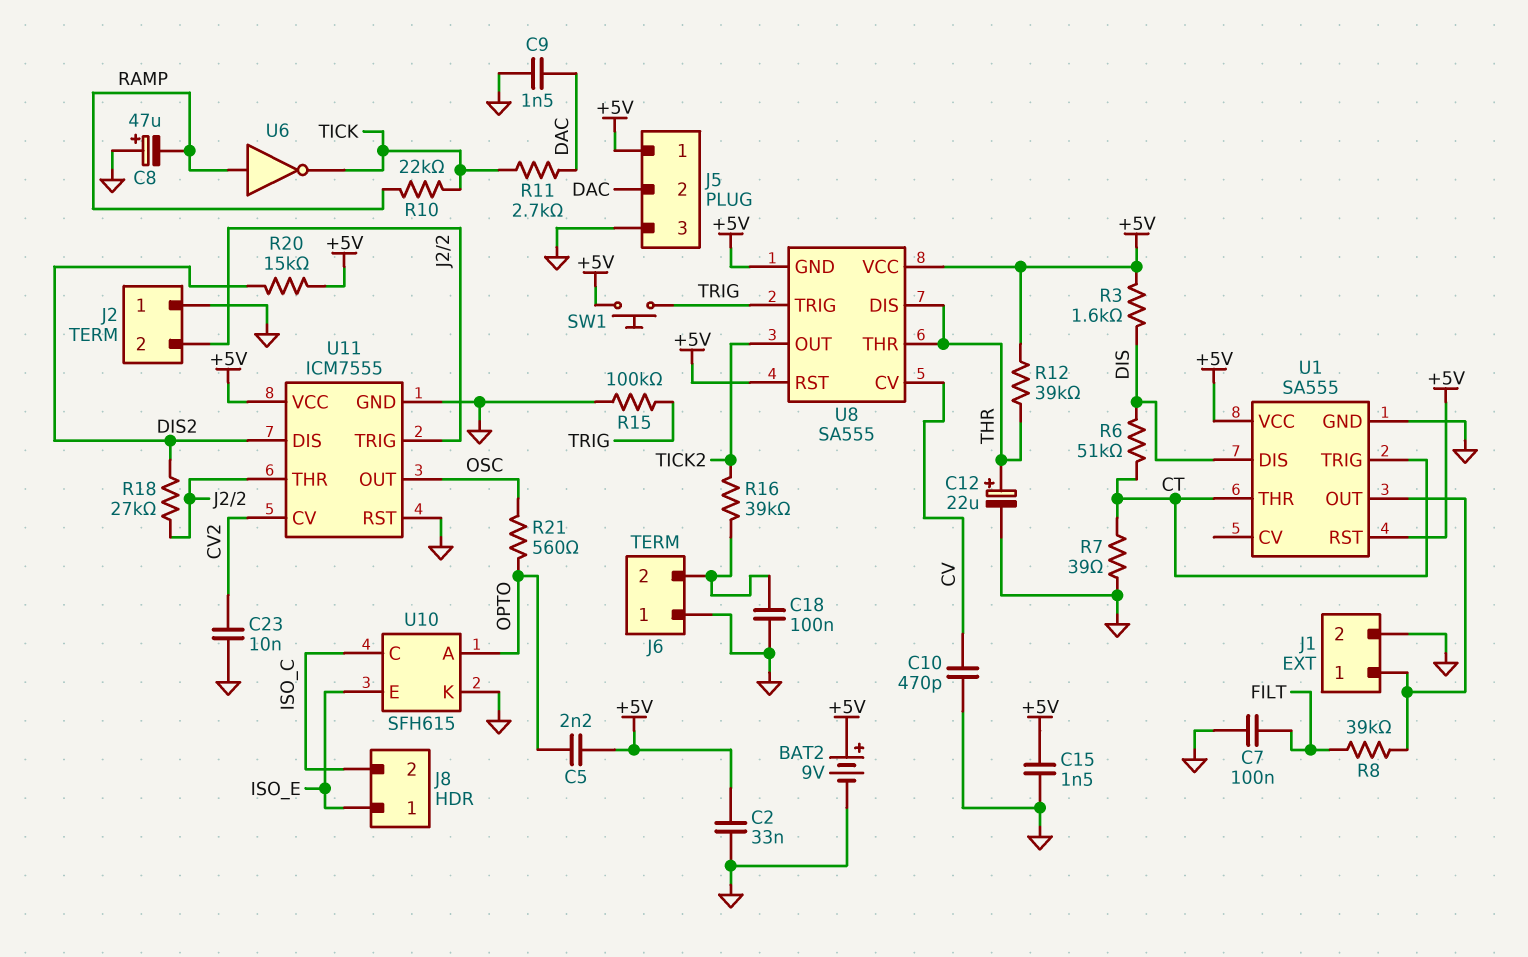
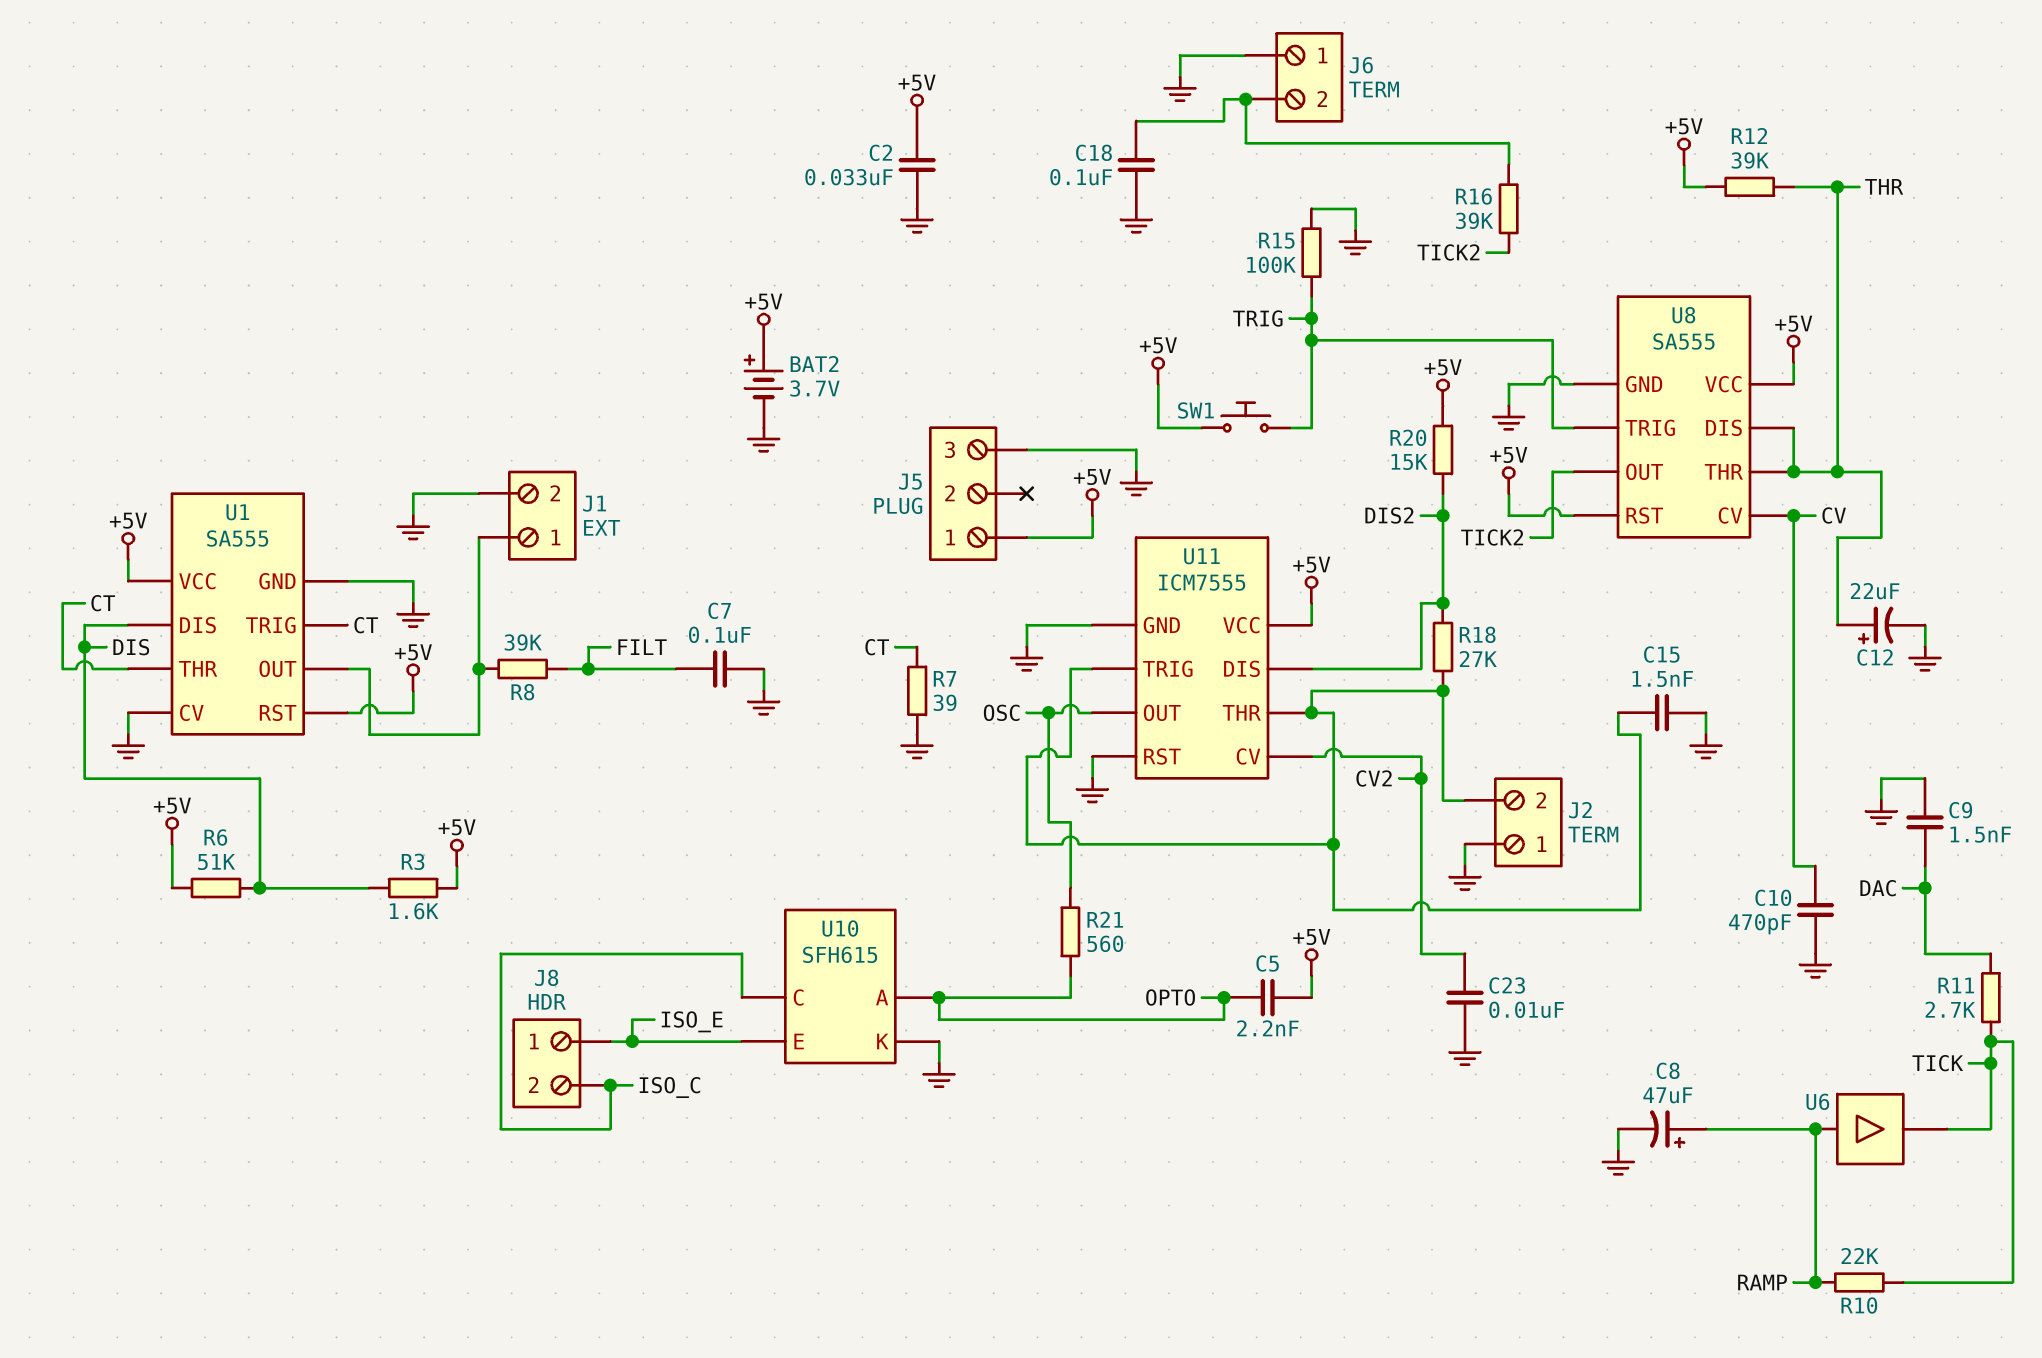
BAT2: 9V (plus +5V, minus GND) -> 3.7V (plus +5V, minus GND)
C8: 47uF (plus GND, minus RAMP) -> 47uF (plus RAMP, minus GND)
C15: 1.5nF (+5V, GND) -> 1.5nF (GND, J2/2)
J5 pin 2: DAC -> none
R6: 51k (CT, DIS) -> 51k (+5V, DIS)
U1 pin CV: none -> GND
U6: NOT (in RAMP, out TICK) -> buffer (in RAMP, out TICK)
U8 pin GND: +5V -> GND

